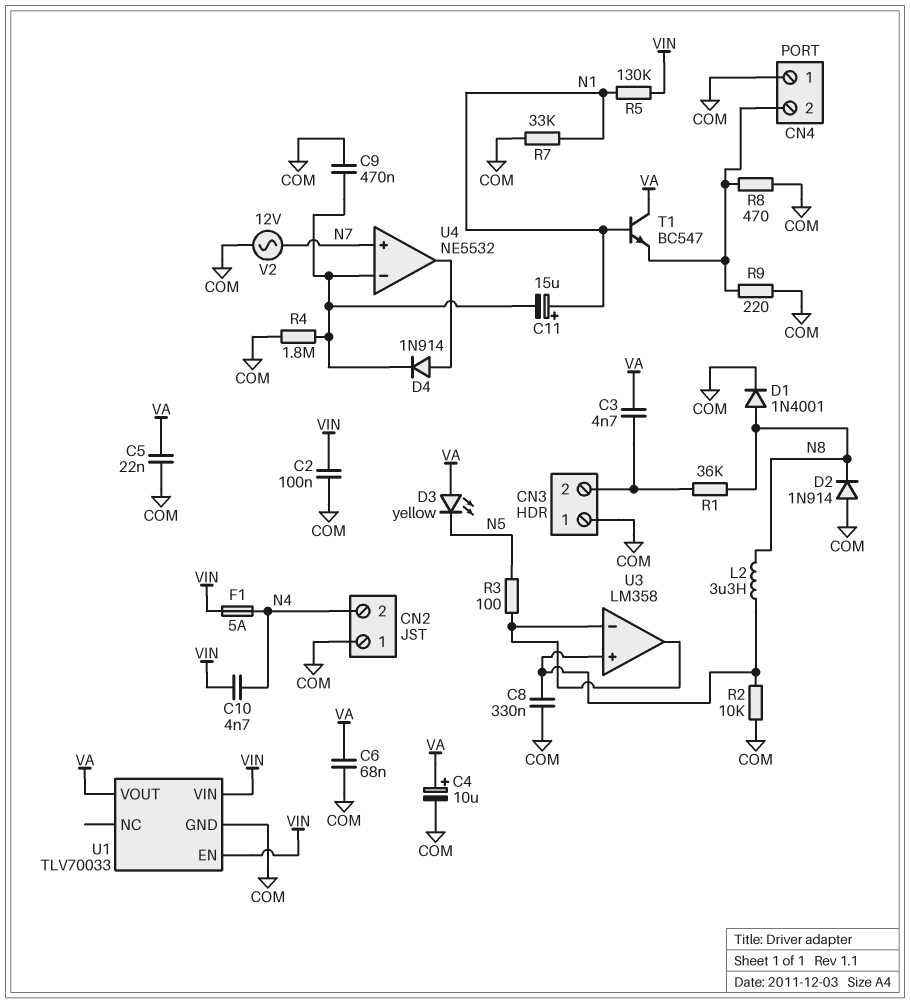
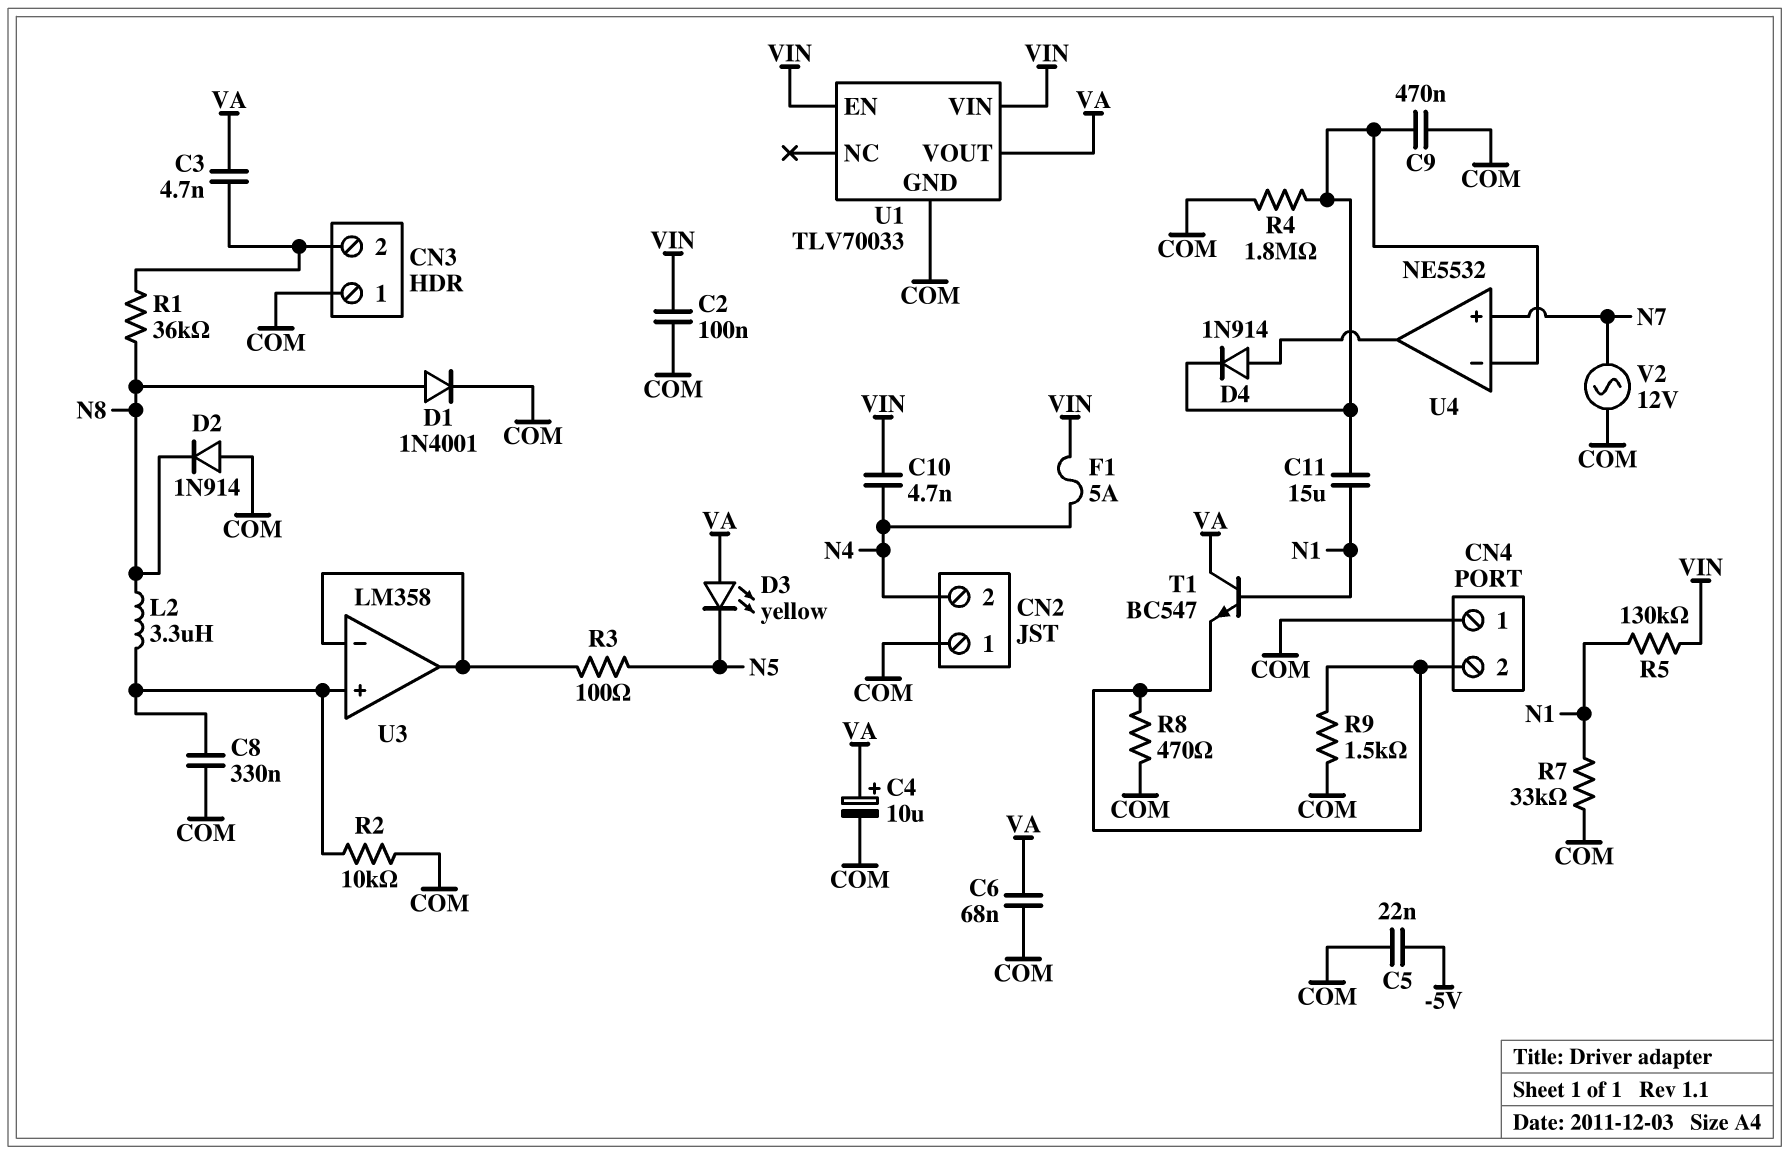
C5: 22nF (COM, VA) -> 22nF (-5V, COM)
C11: 15uF (plus N1, minus U4/in-) -> 15uF (N1, U4/in-)
R9: 220 (CN4/2, COM) -> 1.5k (CN4/2, COM)

